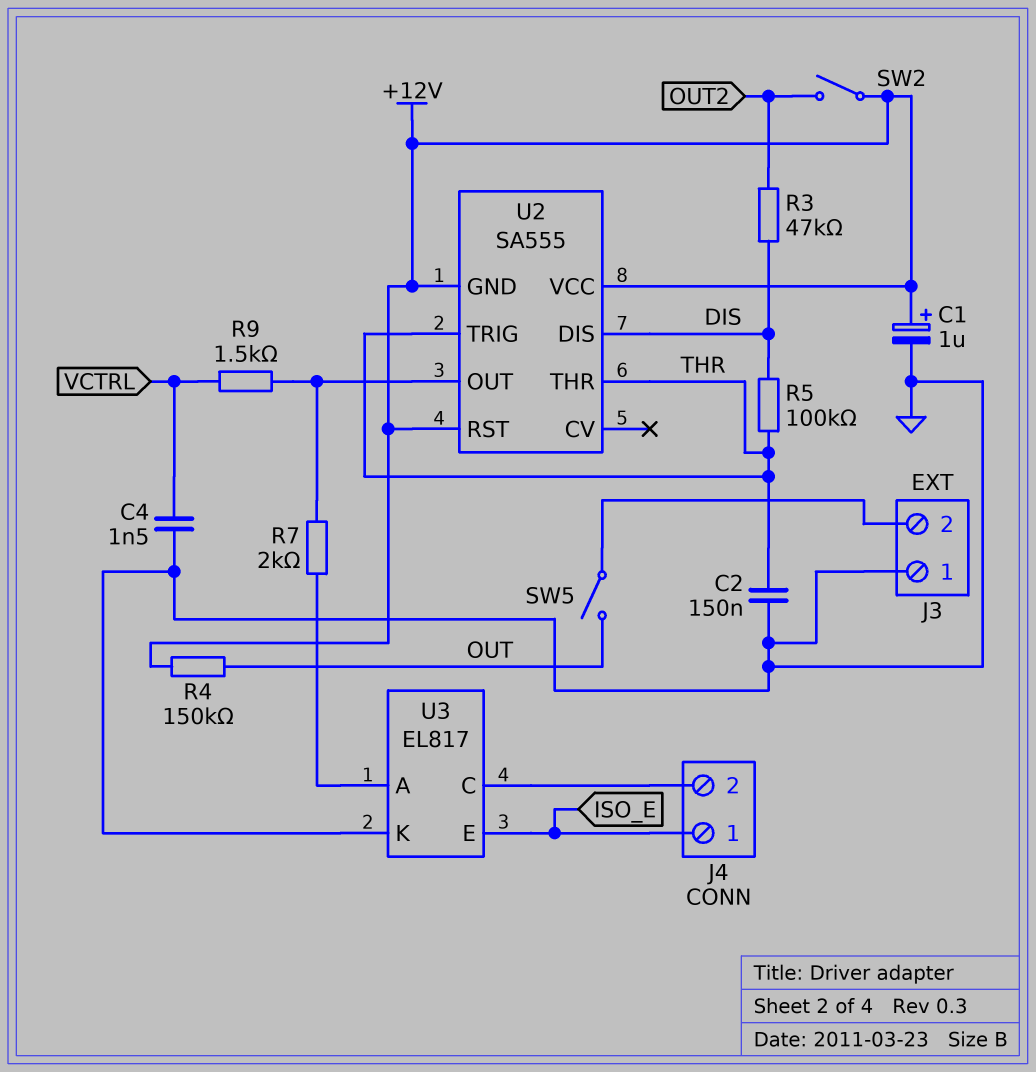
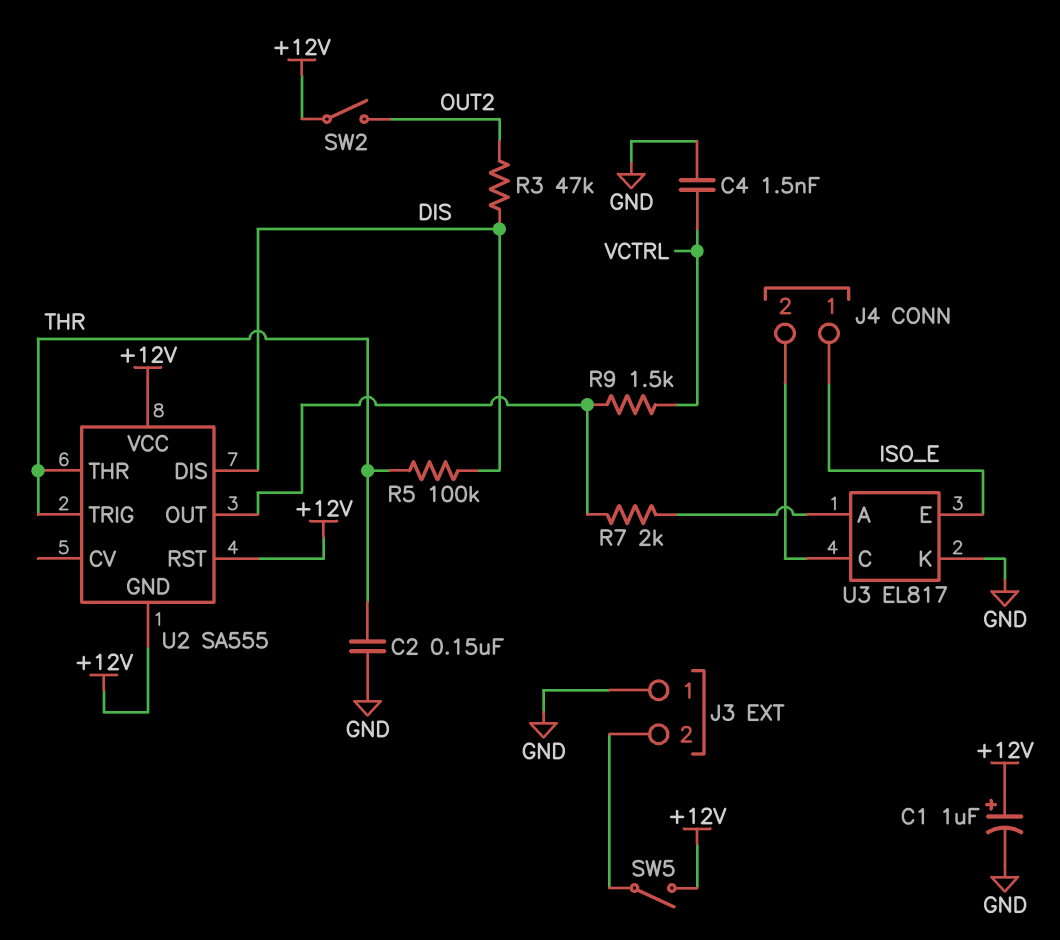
R4: 150k (+12V, OUT) -> none
SW5: switch (J3/2, OUT) -> switch (+12V, J3/2)

